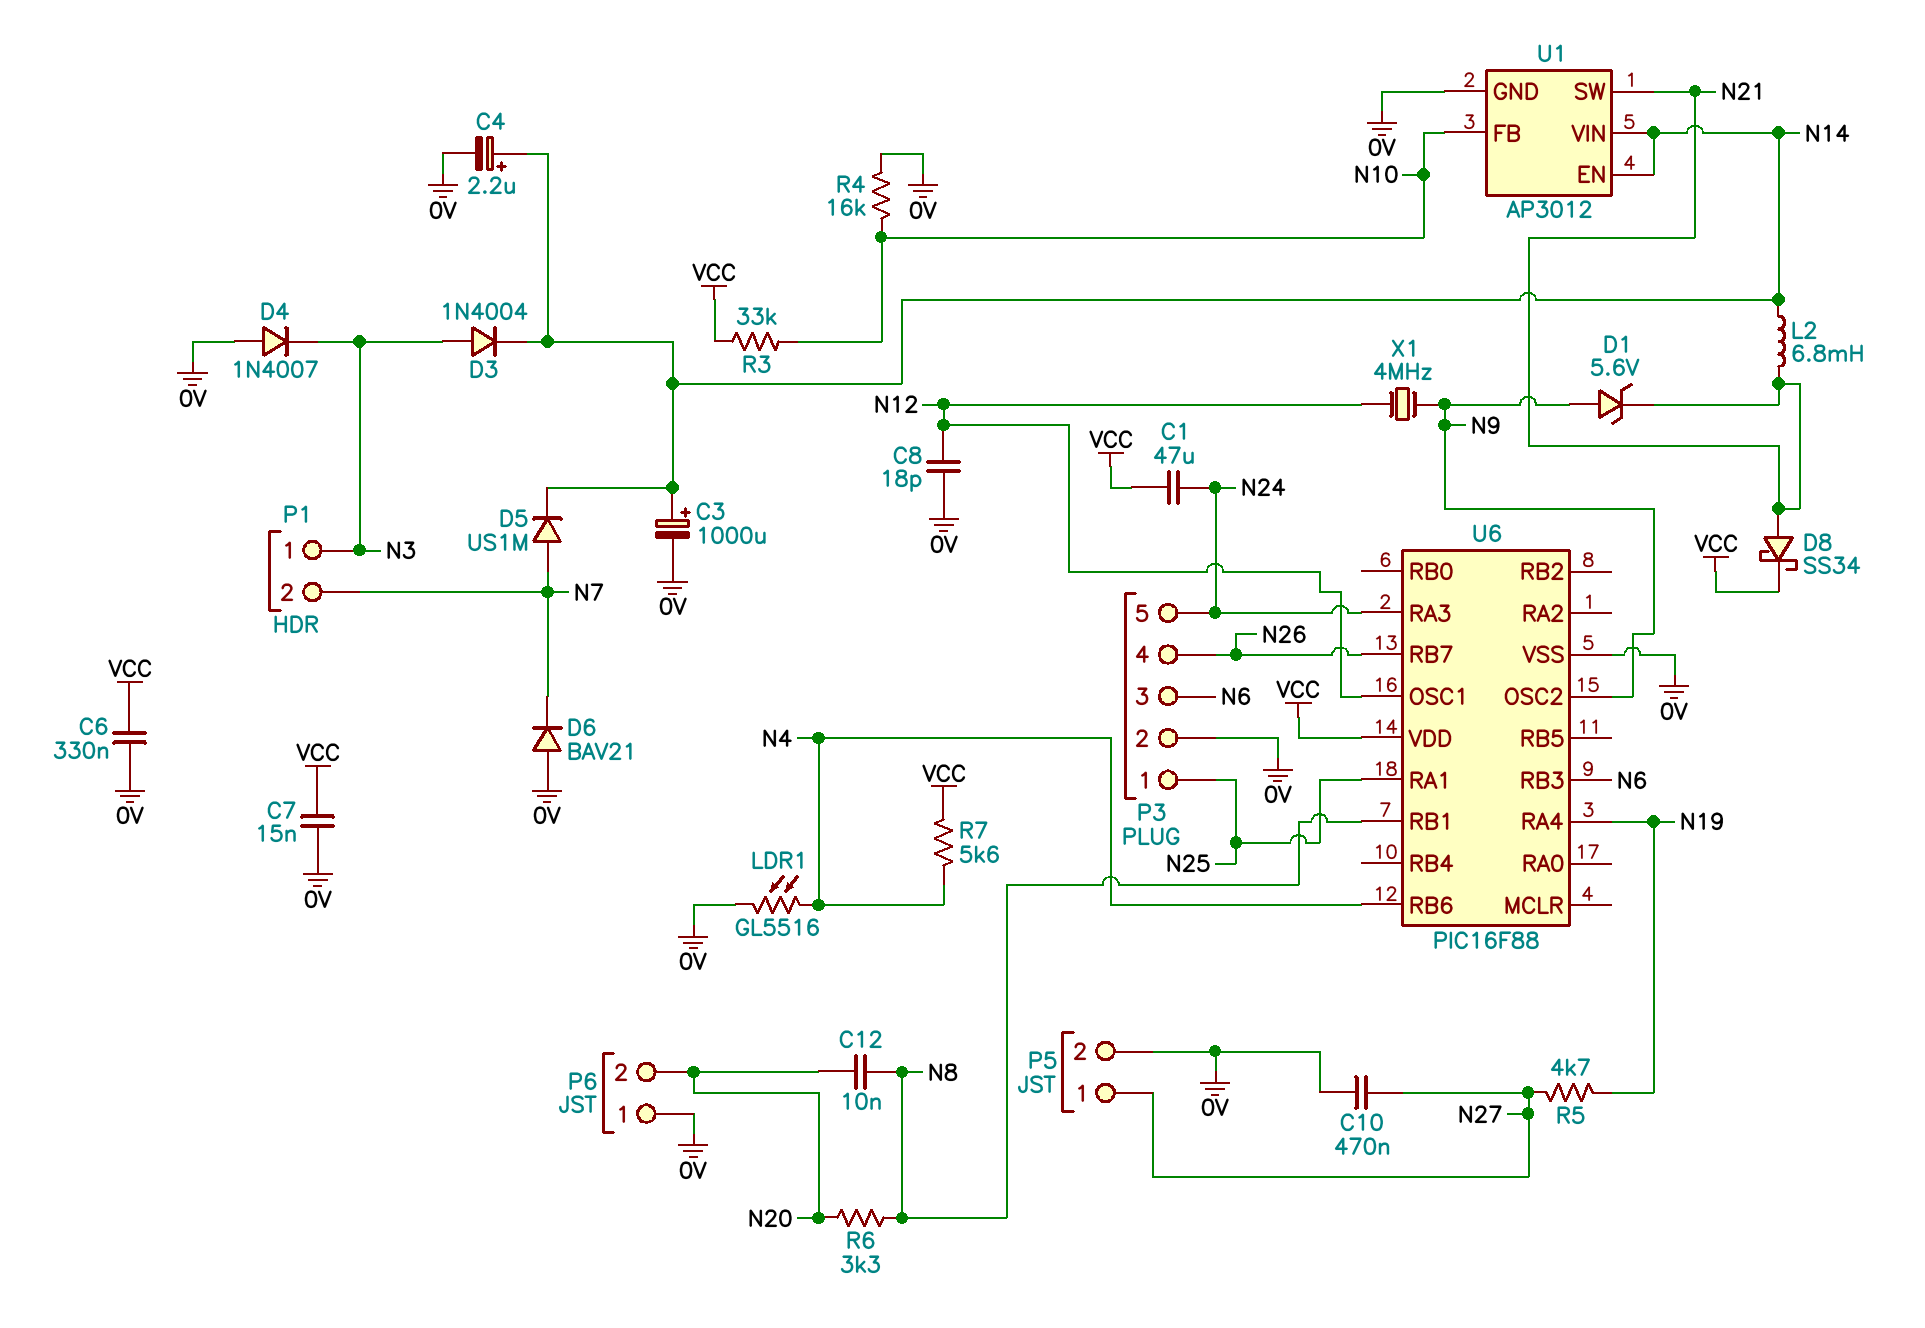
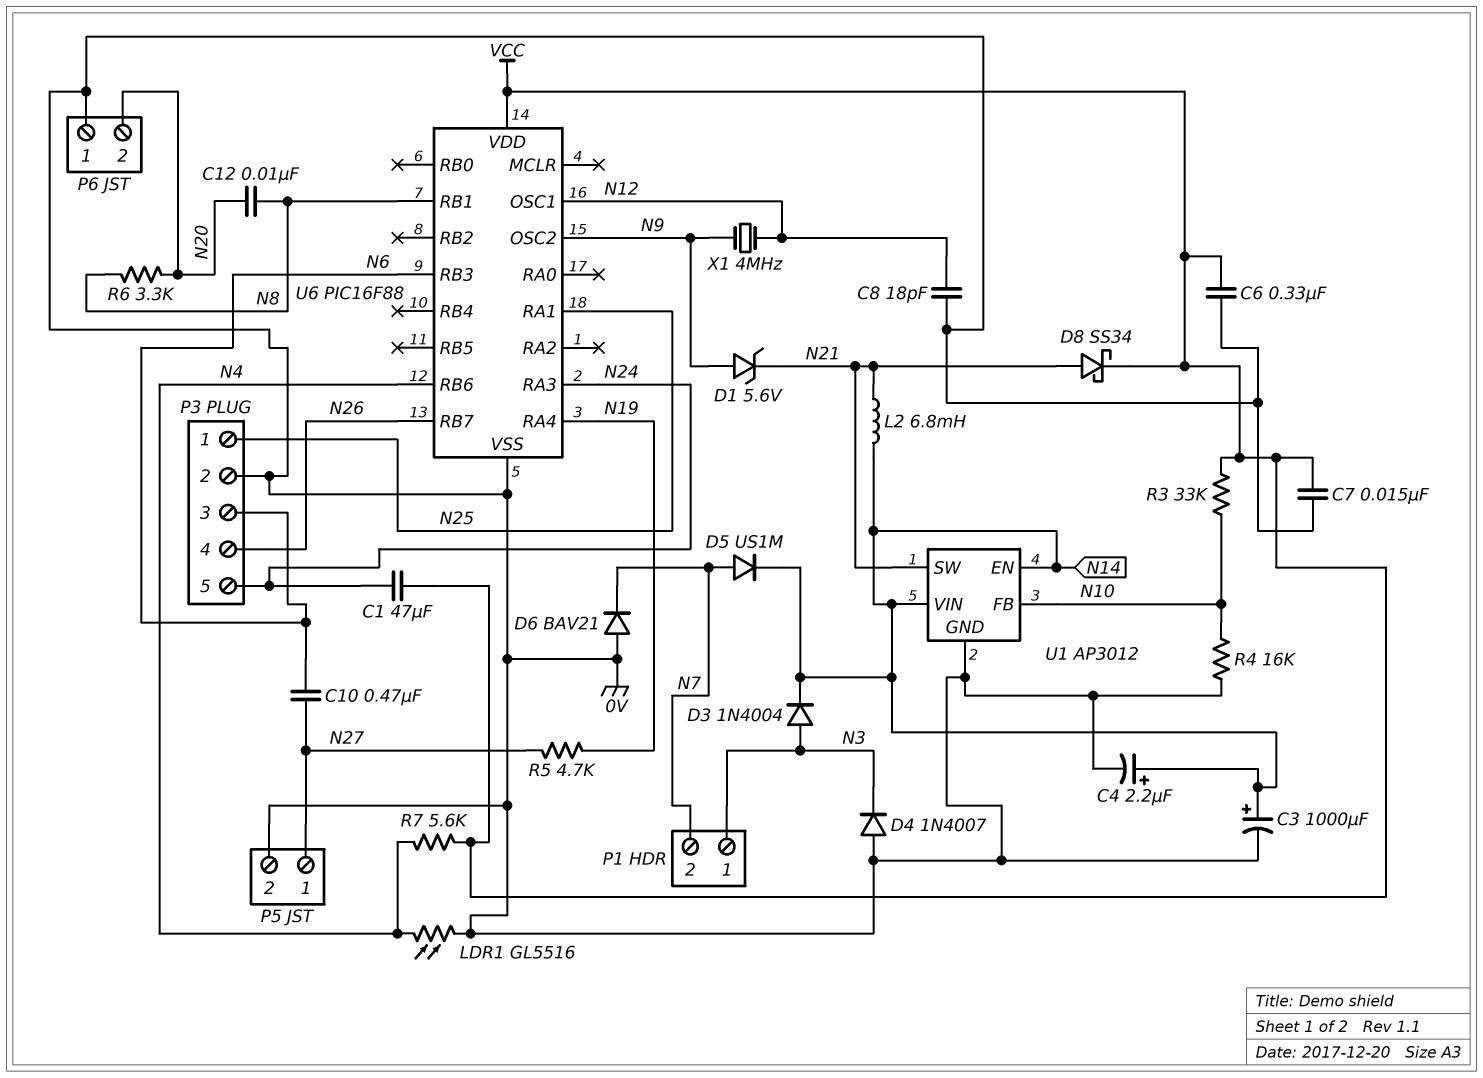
C10: 470nF (0V, N27) -> 470nF (N6, N27)

